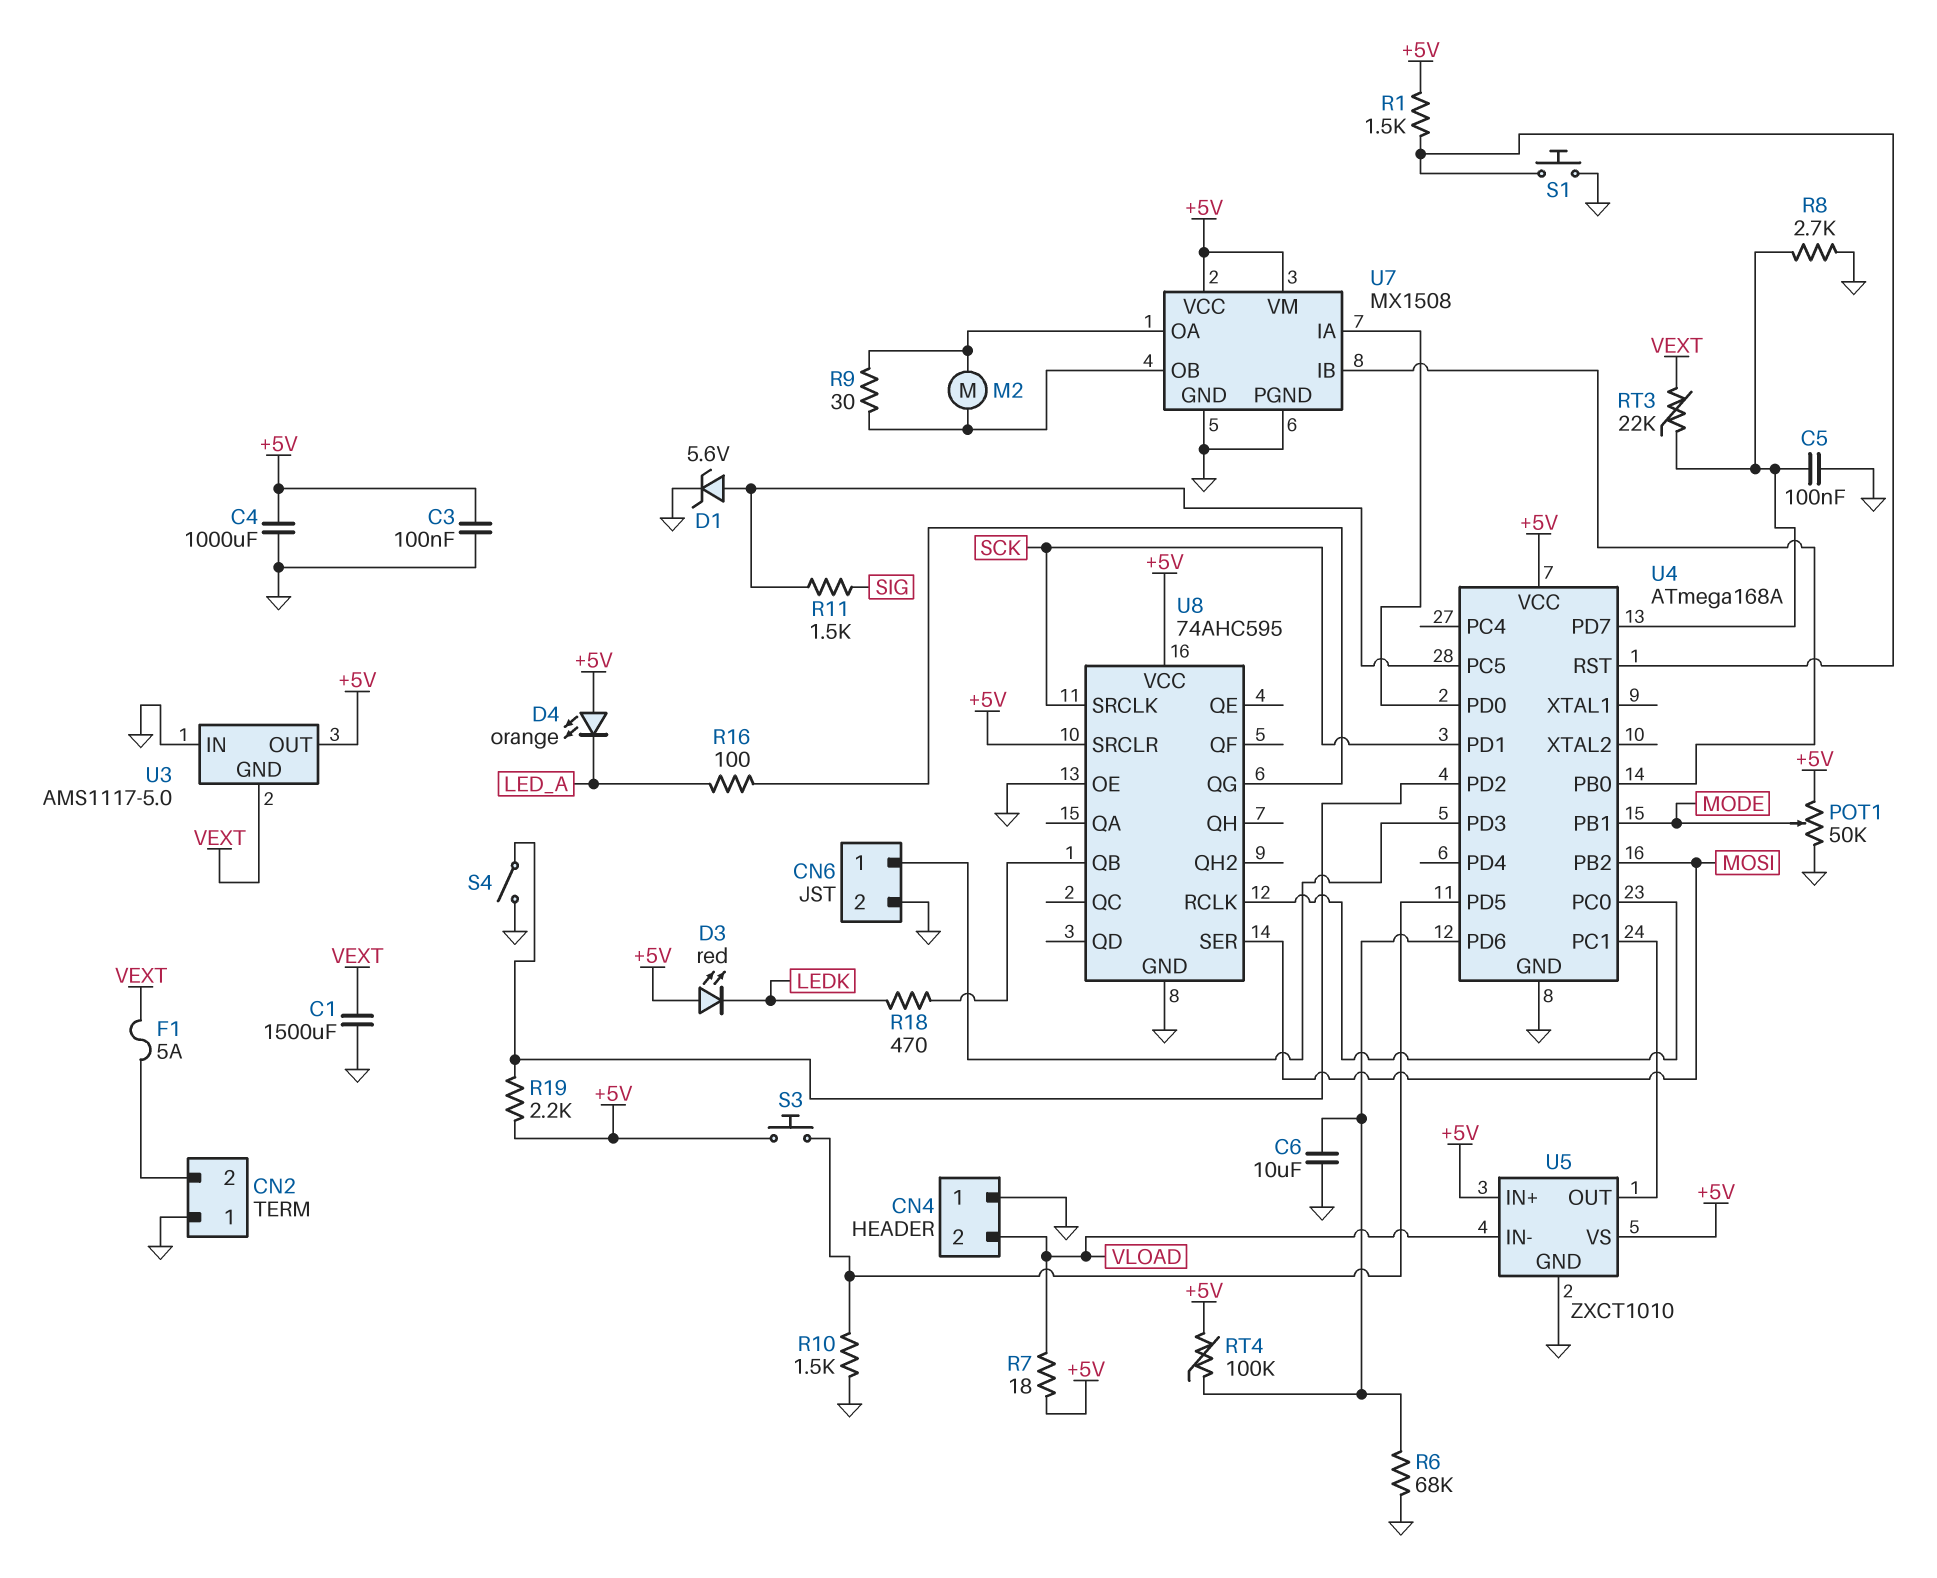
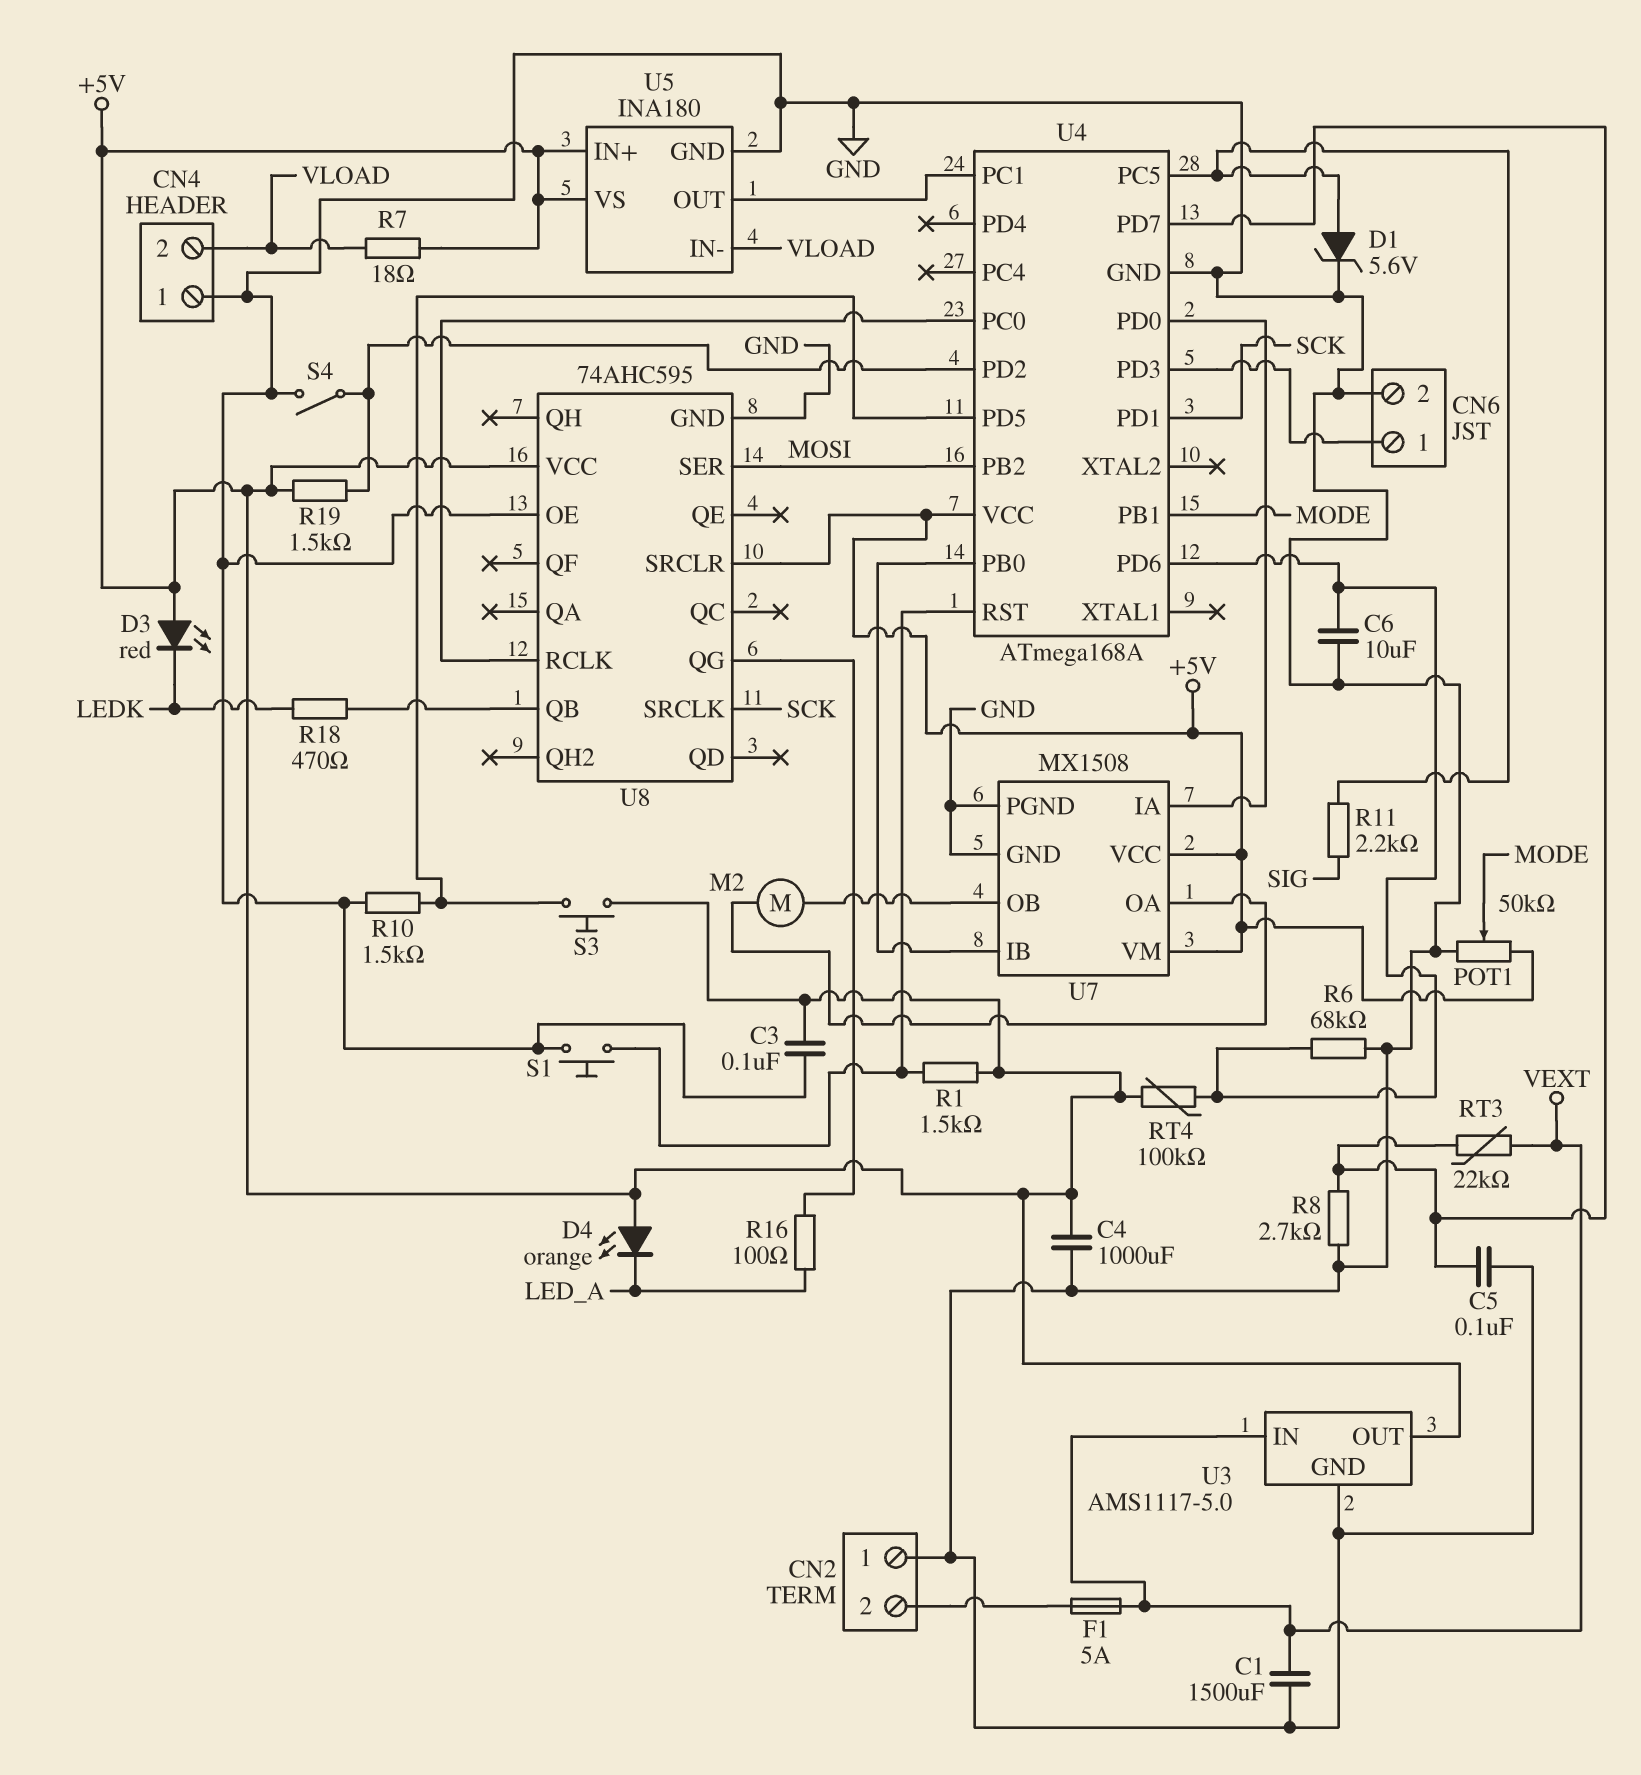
R9: 30 (U7/OA, U7/OB) -> none
R11: 1.5k (SIG, U4/PC5) -> 2.2k (SIG, U4/PC5)
R19: 2.2k (+5V, U4/PD2) -> 1.5k (+5V, U4/PD2)
U3 pin GND: VEXT -> GND
U3 pin IN: GND -> VEXT
U5: ZXCT1010 -> INA180

